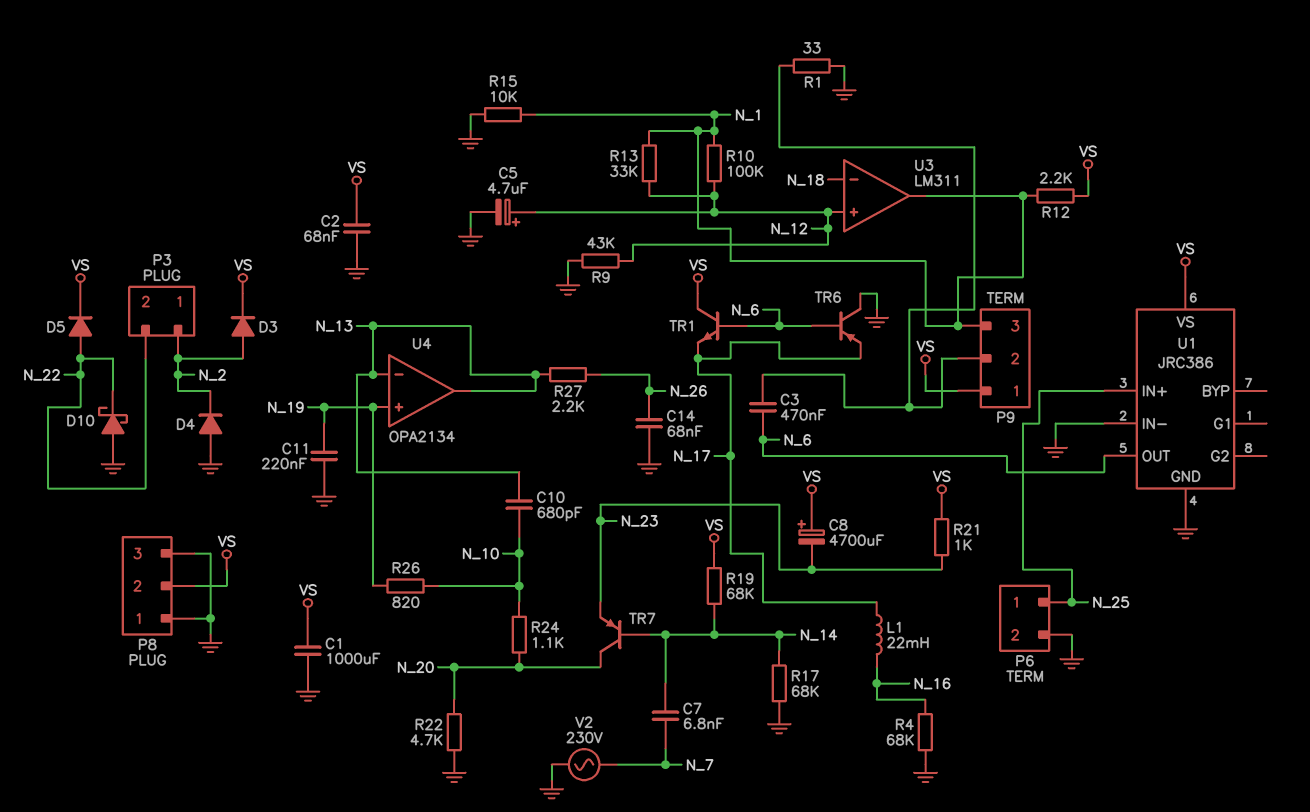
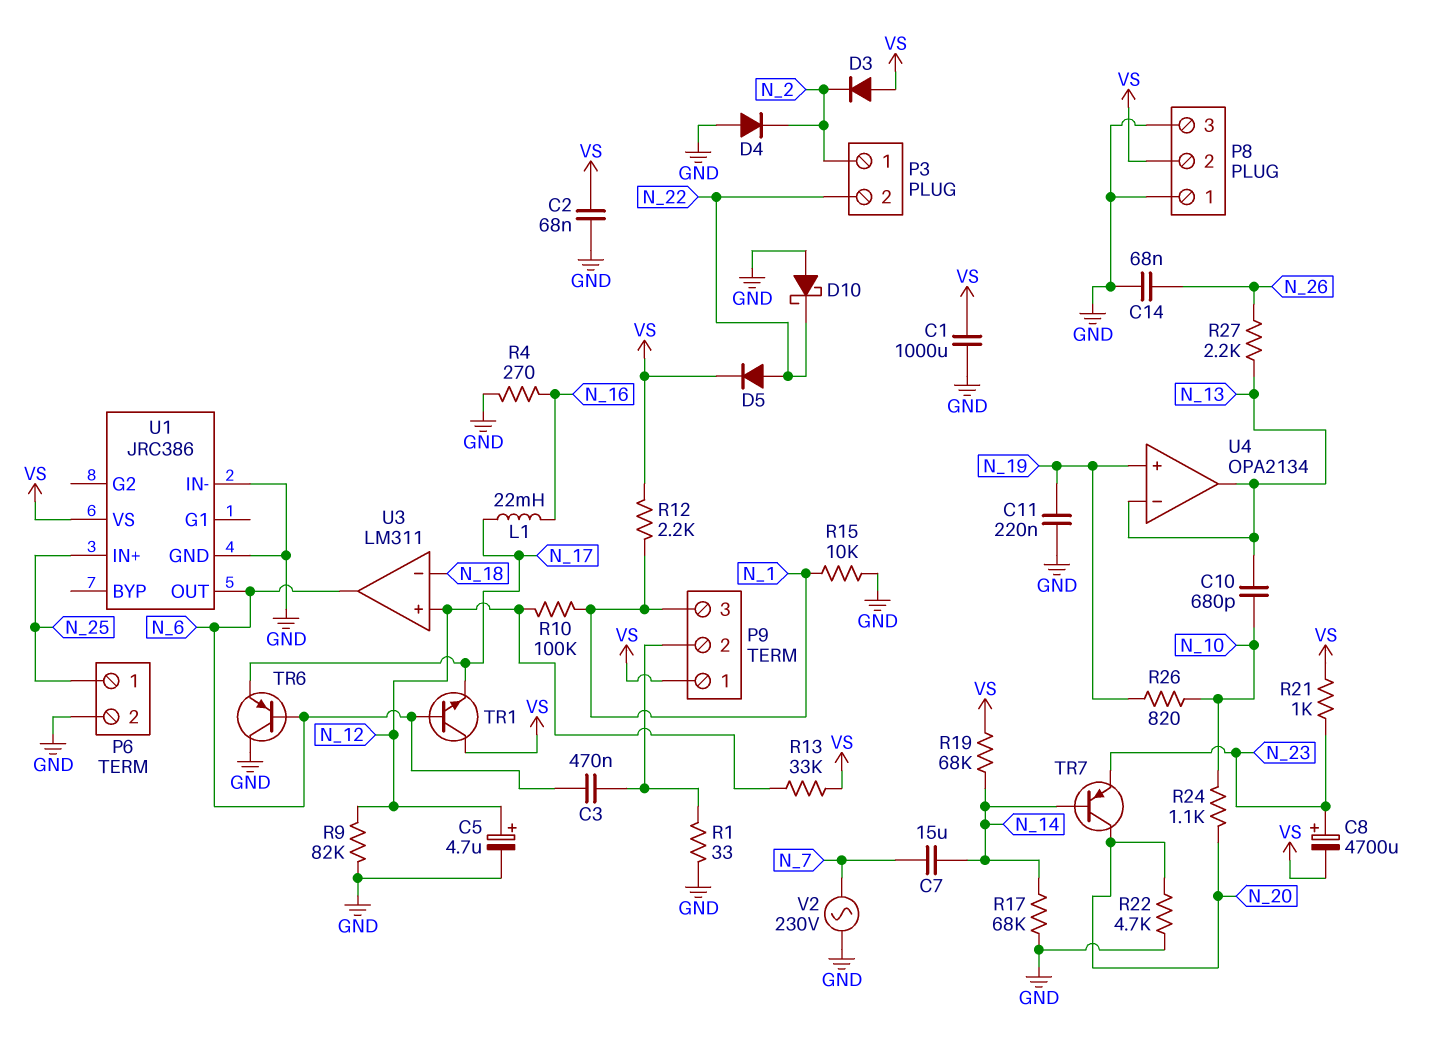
C7: 6.8nF (N_7, N_14) -> 15uF (N_7, N_14)
C8: 4700uF (plus VS, minus N_23) -> 4700uF (plus N_23, minus VS)
D3: diode (A N_2, K VS) -> diode (A VS, K N_2)
R4: 68k (GND, N_16) -> 270 (GND, N_16)
R9: 43k (GND, N_12) -> 82k (GND, N_12)
R13: 33k (N_1, N_12) -> 33k (N_12, VS)
U3 pin out: N_1 -> N_6

